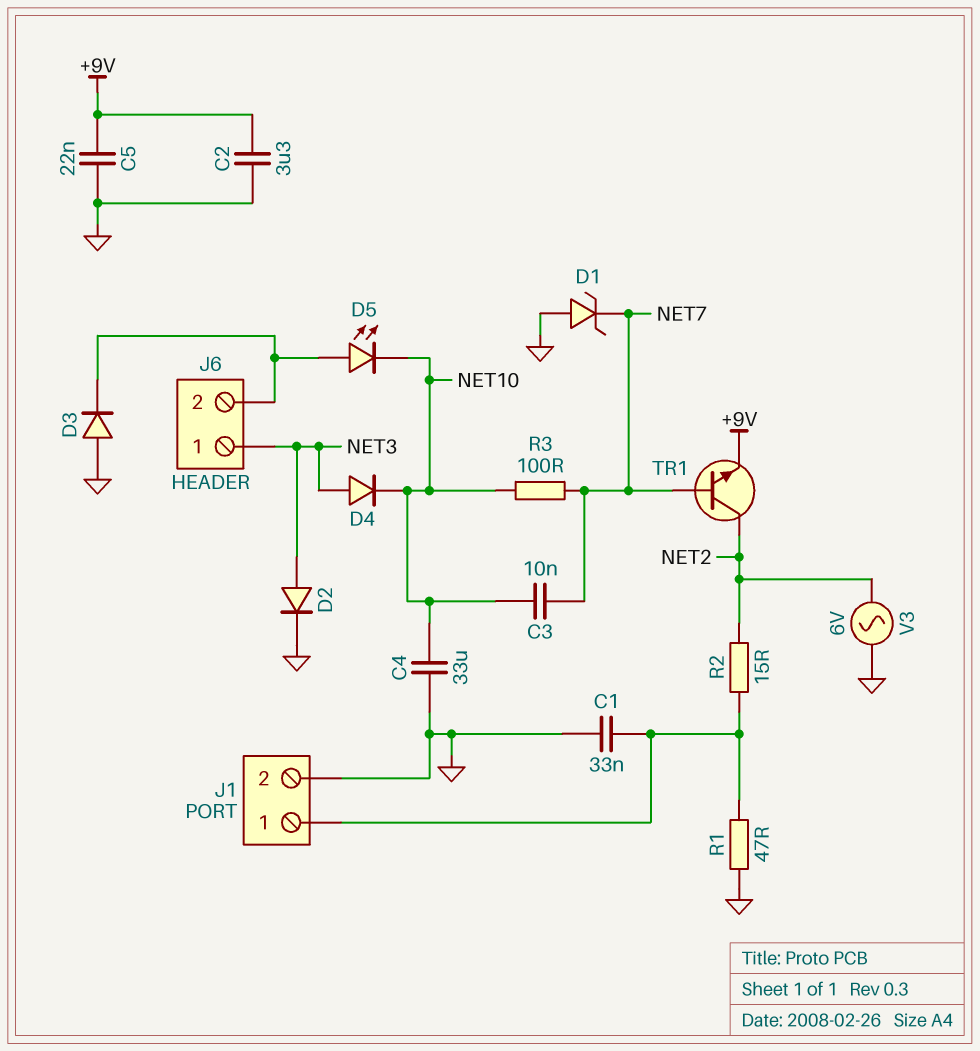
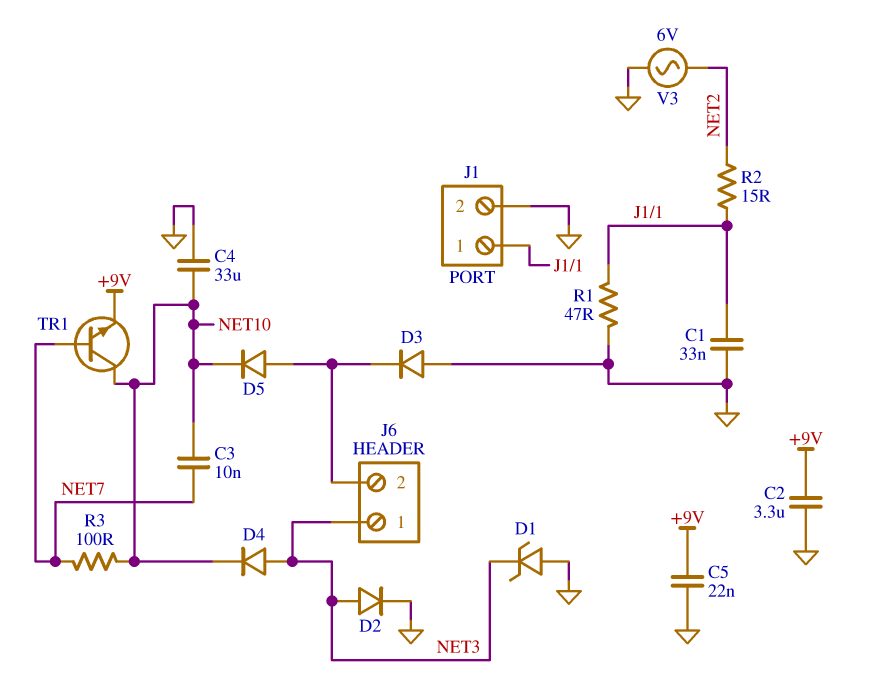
D1: zener (A GND, K NET7) -> zener (A GND, K NET3)
D5: LED (A J6/2, K NET10) -> diode (A J6/2, K NET10)
TR1: NPN (B NET7, C NET2, E +9V) -> NPN (B NET7, C NET10, E +9V)

